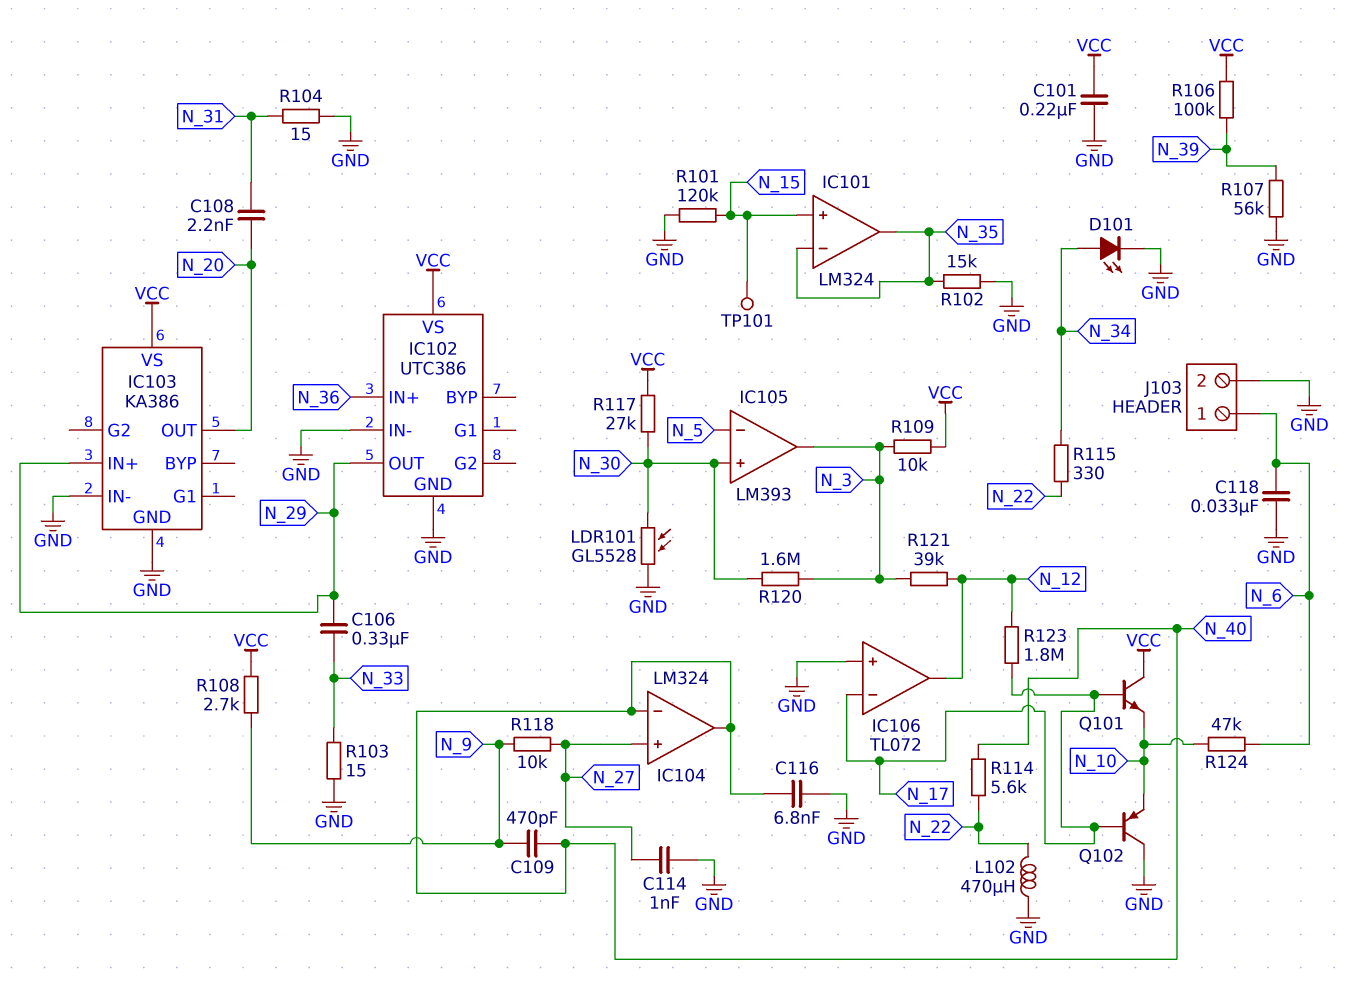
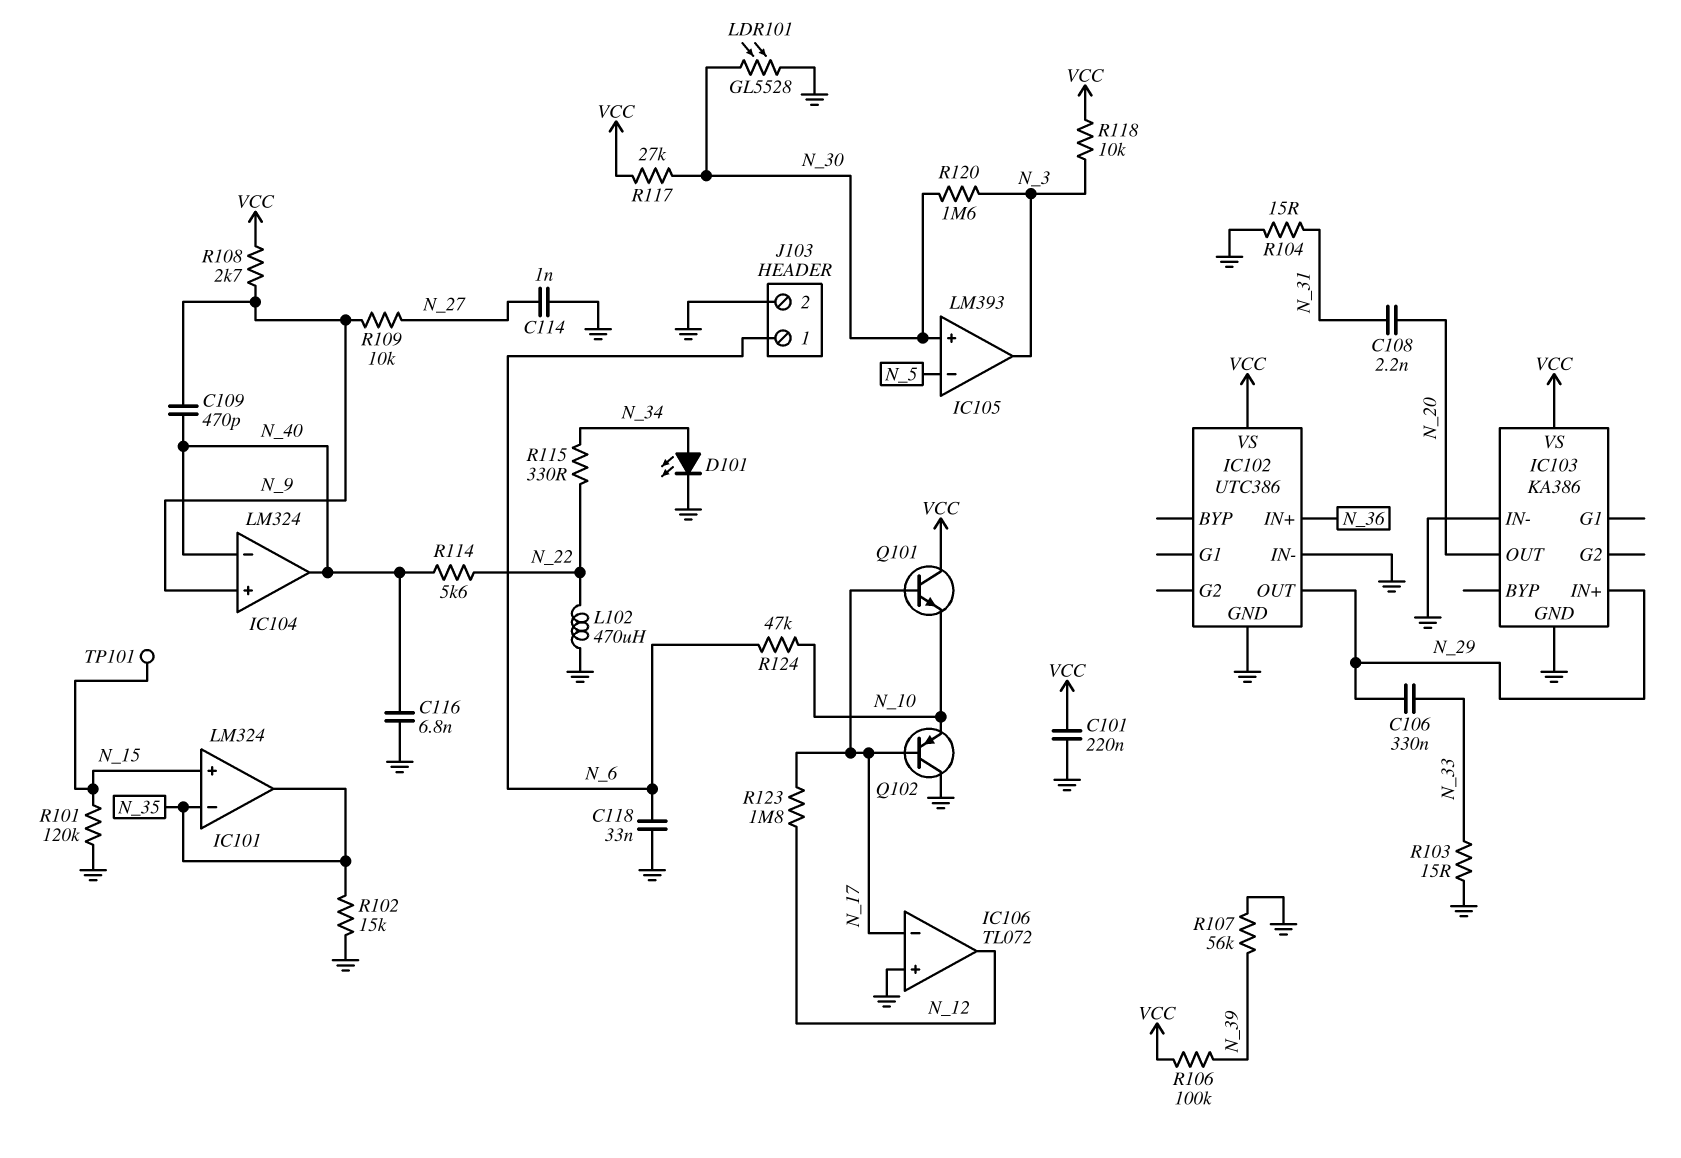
IC104 pin in+: N_27 -> N_9
R109: 10k (N_3, VCC) -> 10k (N_9, N_27)
R118: 10k (N_9, N_27) -> 10k (N_3, VCC)
R121: 39k (N_3, N_12) -> none

